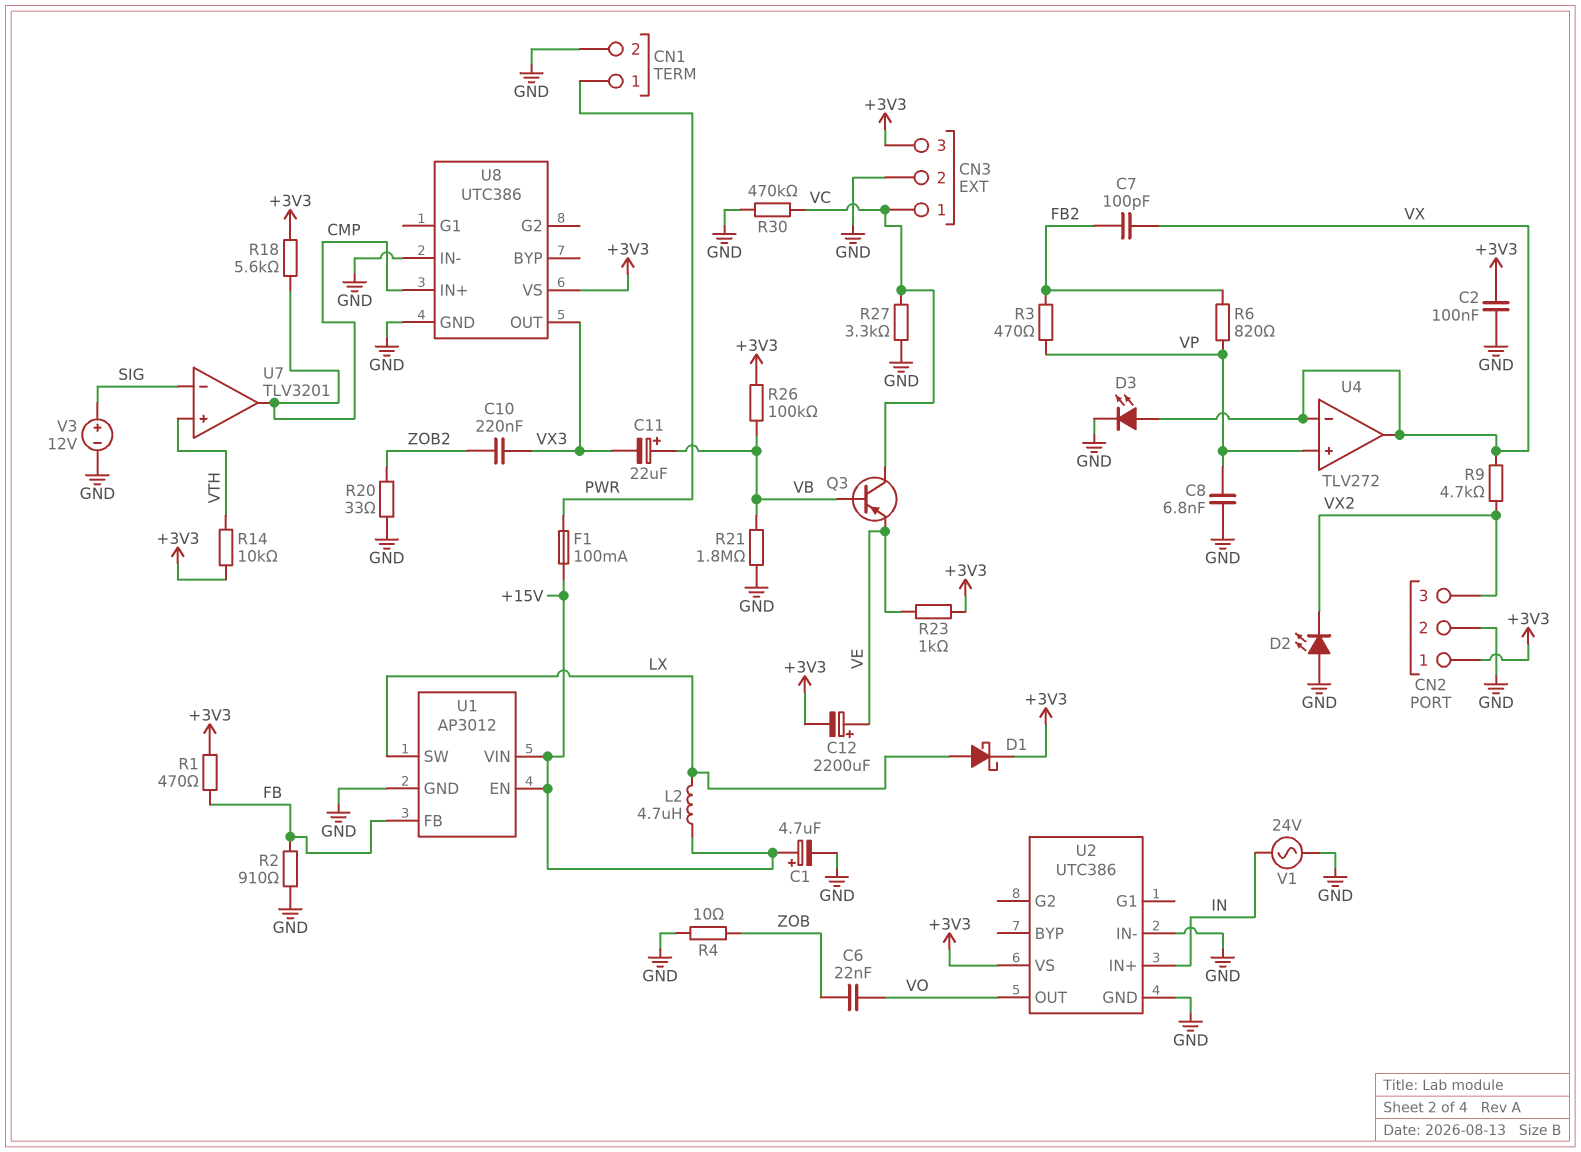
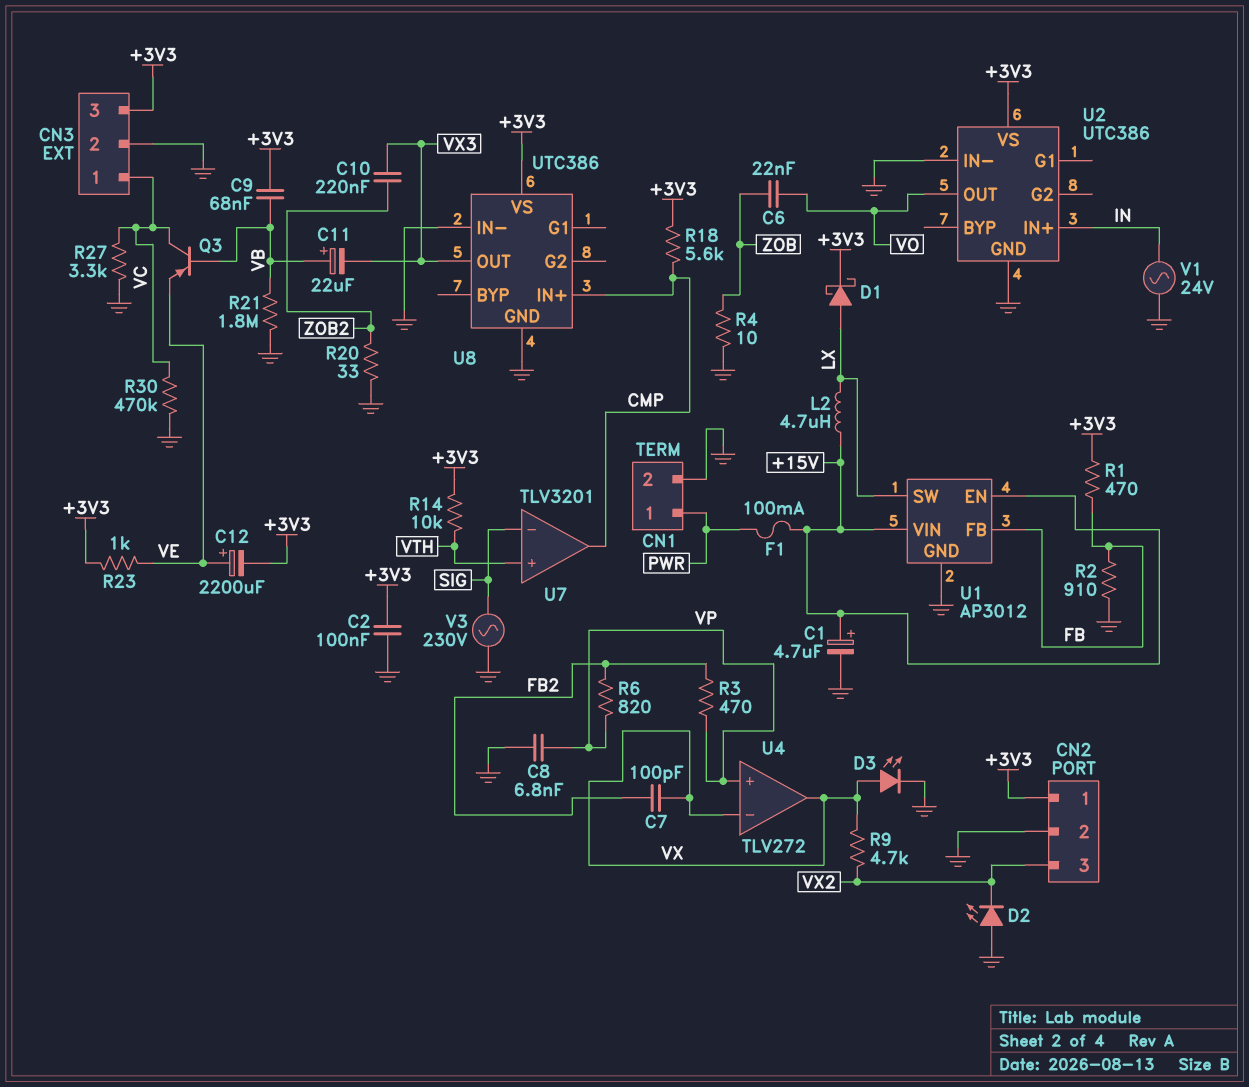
C9: none -> 68nF (+3V3, VB)
R26: 100k (+3V3, VB) -> none
V3: 12V (plus SIG, minus GND) -> AC 230V (GND, SIG)

